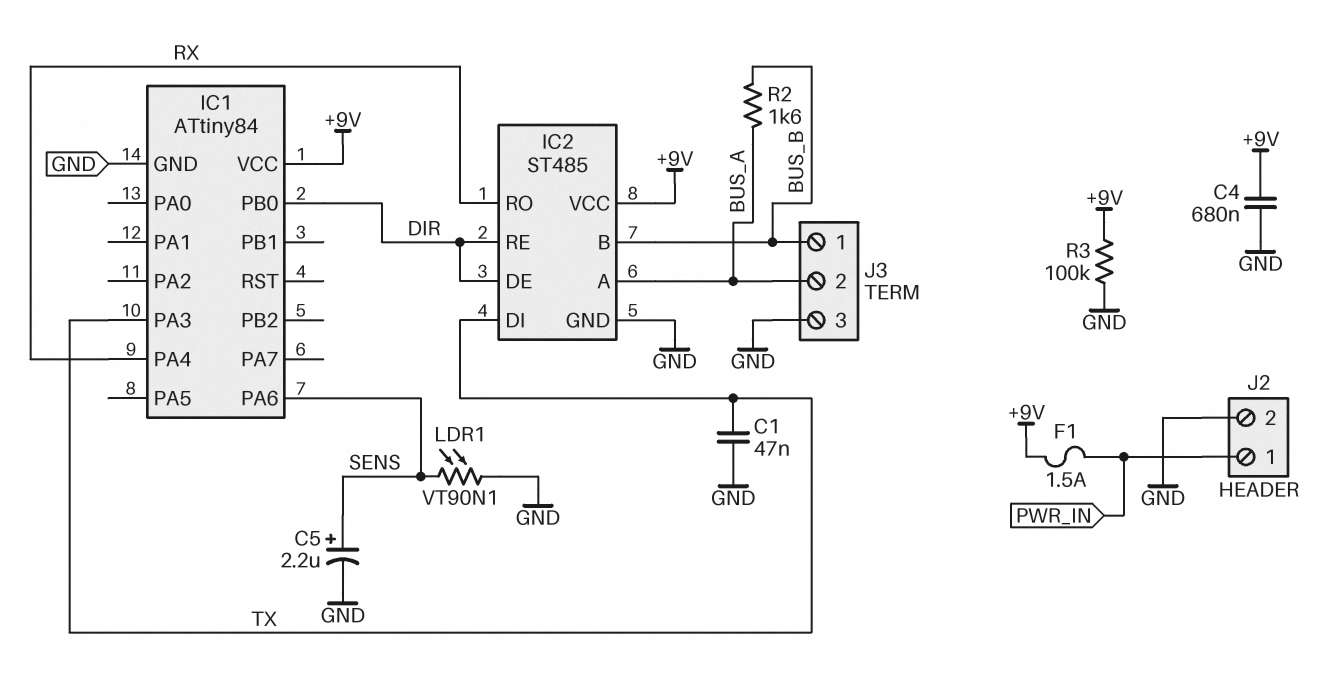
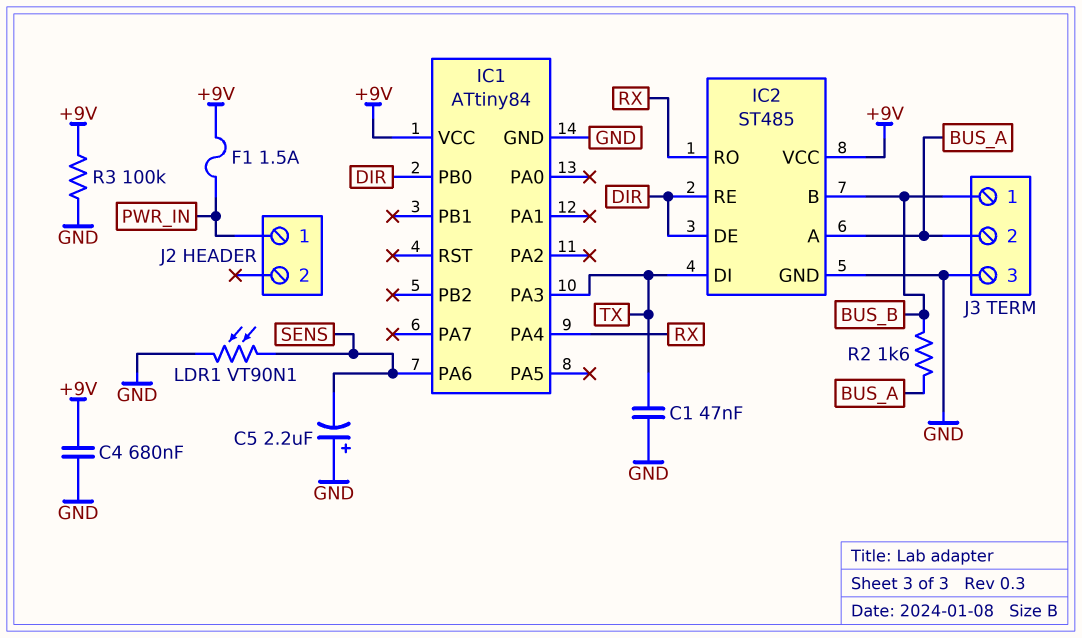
C5: 2.2uF (plus SENS, minus GND) -> 2.2uF (plus GND, minus SENS)
J2 pin 2: GND -> none

